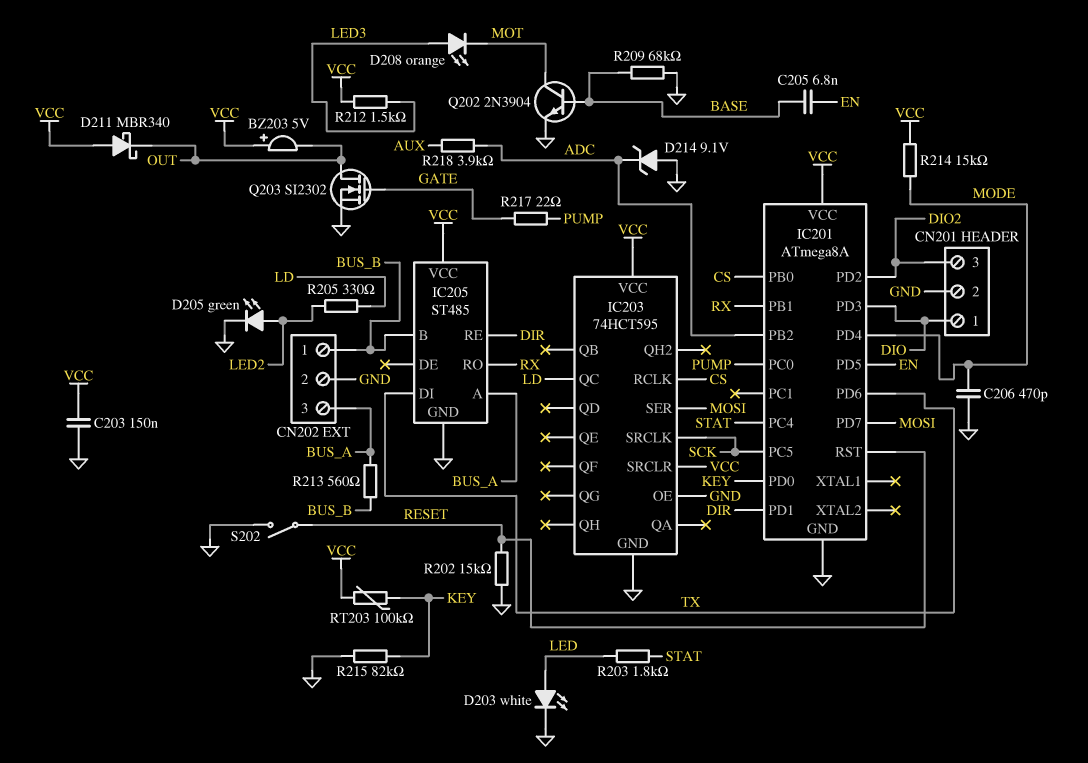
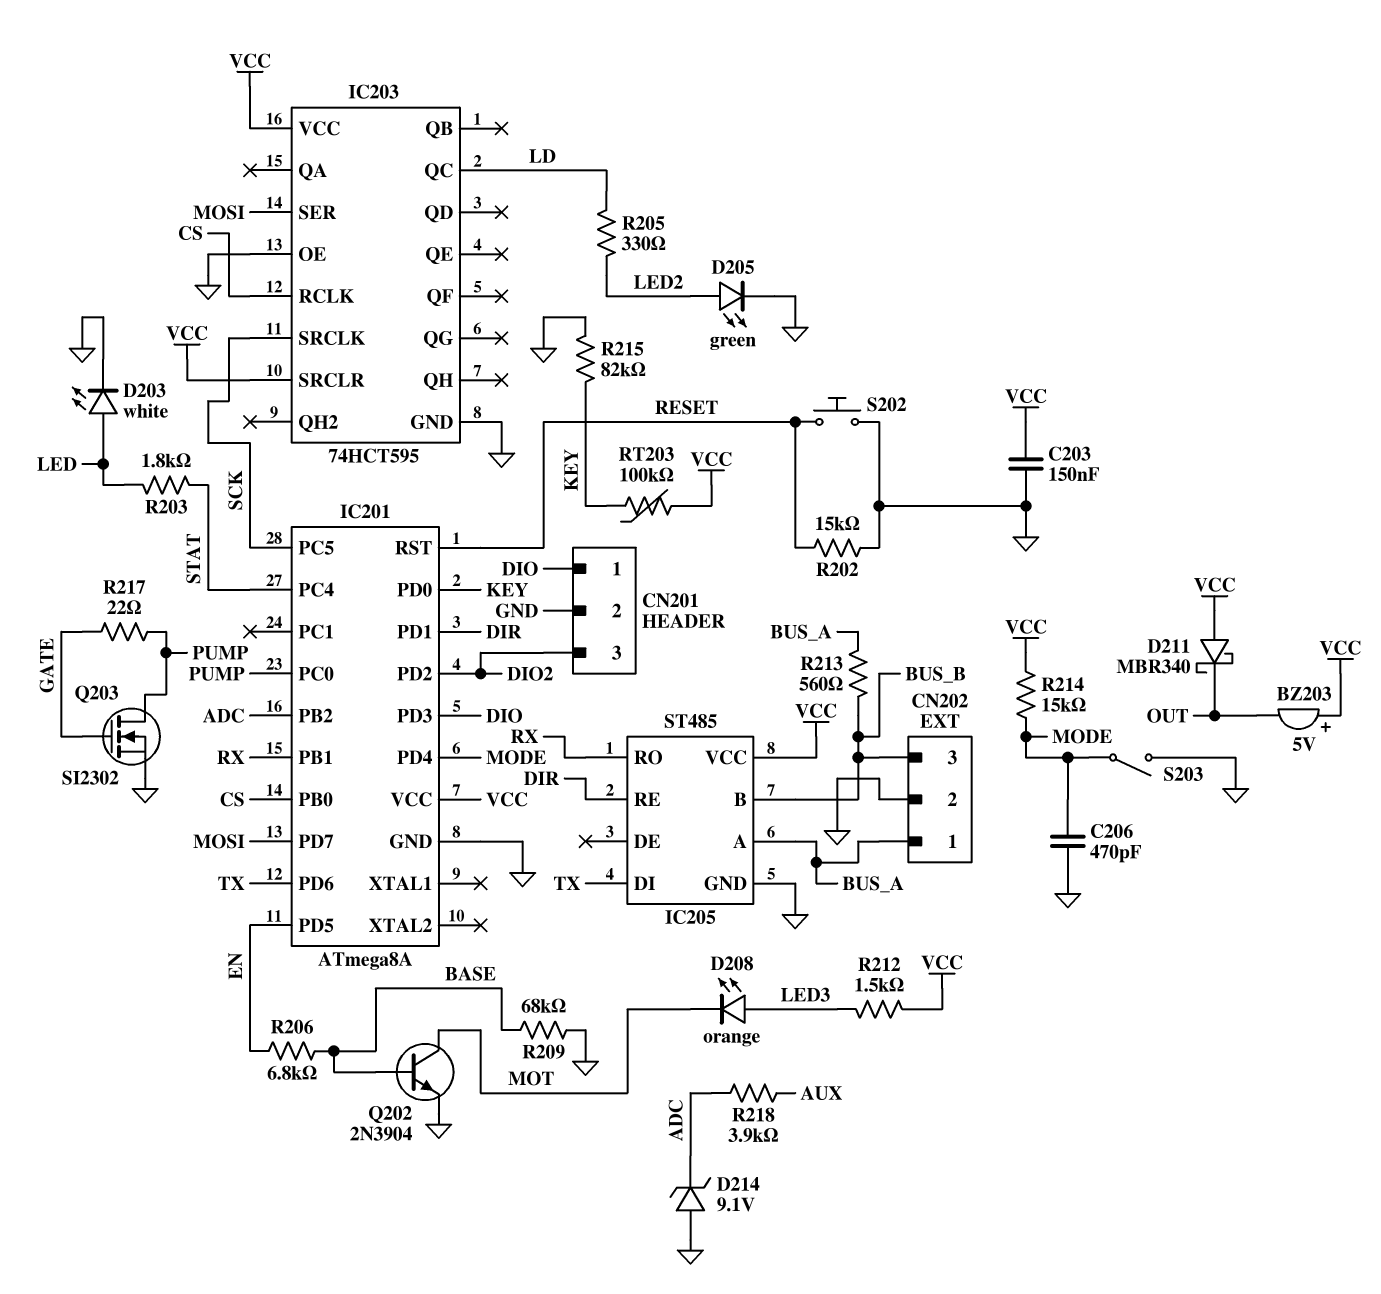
C205: 6.8nF (BASE, EN) -> none
CN202 pin 1: BUS_B -> BUS_A
CN202 pin 3: BUS_A -> BUS_B
Q203: NMOS SI2302 (G GATE, D OUT, S GND) -> NMOS SI2302 (G GATE, D PUMP, S GND)
R206: none -> 6.8k (BASE, EN)
S202: switch (GND, RESET) -> button (GND, RESET)
S203: none -> switch (GND, MODE)

